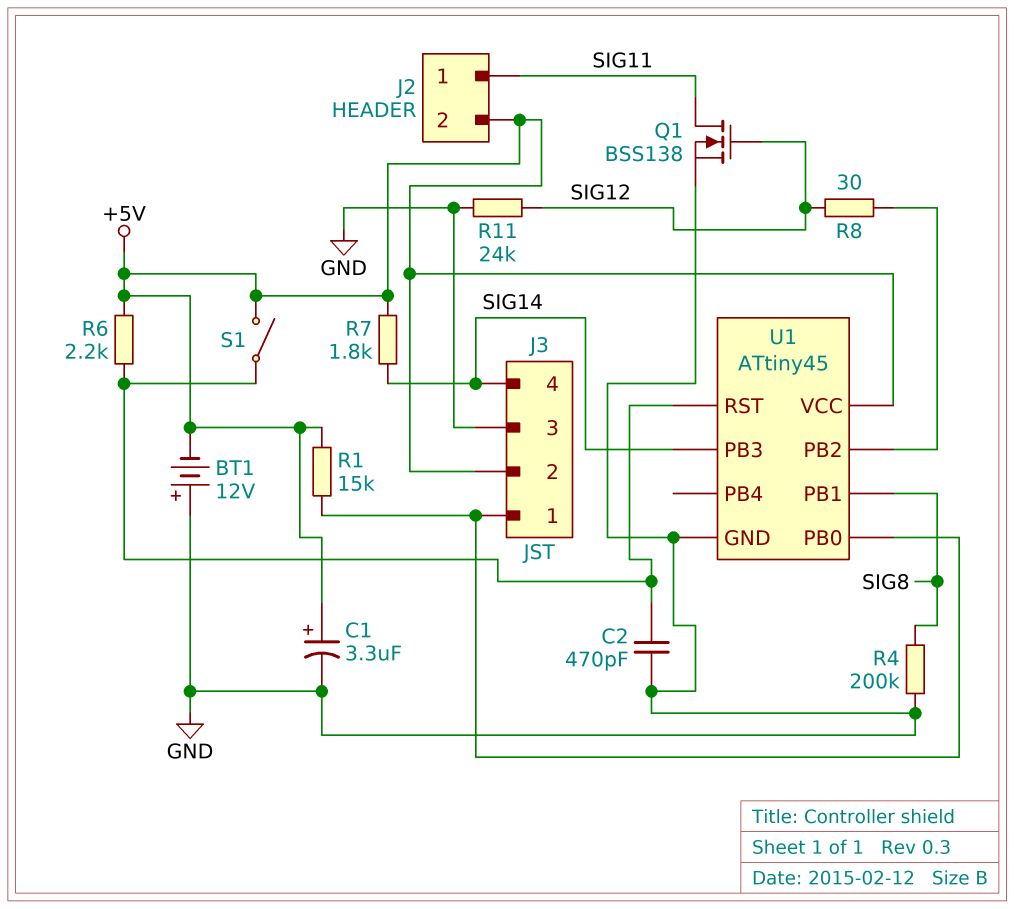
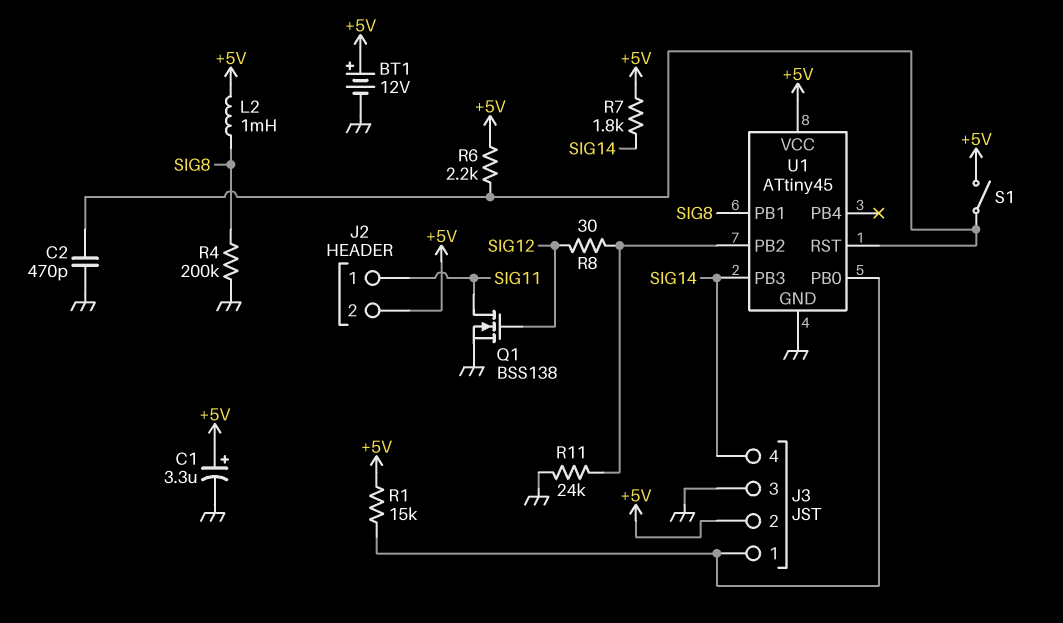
BT1: 12V (plus GND, minus +5V) -> 12V (plus +5V, minus GND)
L2: none -> 1mH (+5V, SIG8)
R11: 24k (GND, SIG12) -> 24k (GND, U1/PB2)

